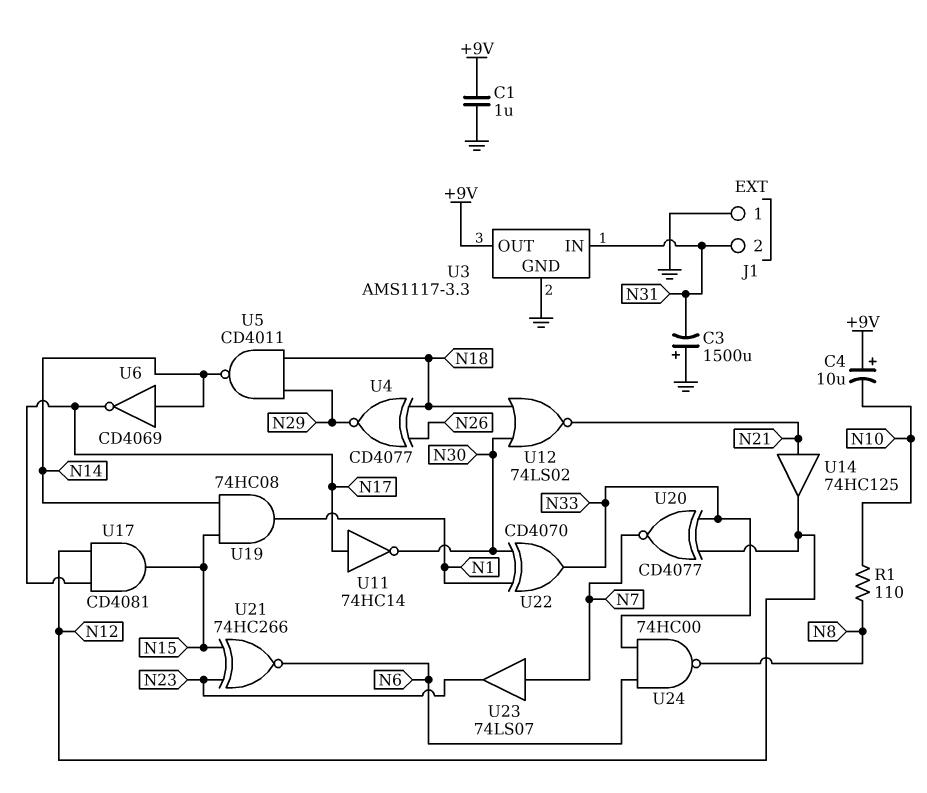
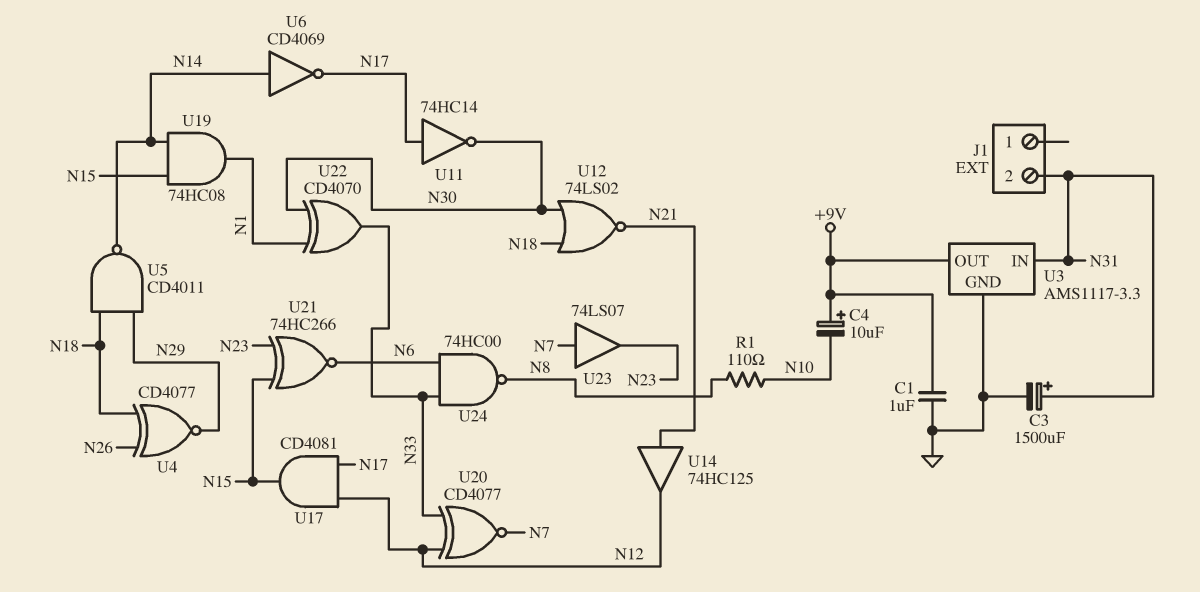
C3: 1500uF (plus GND, minus N31) -> 1500uF (plus N31, minus GND)
J1 pin 1: GND -> none

